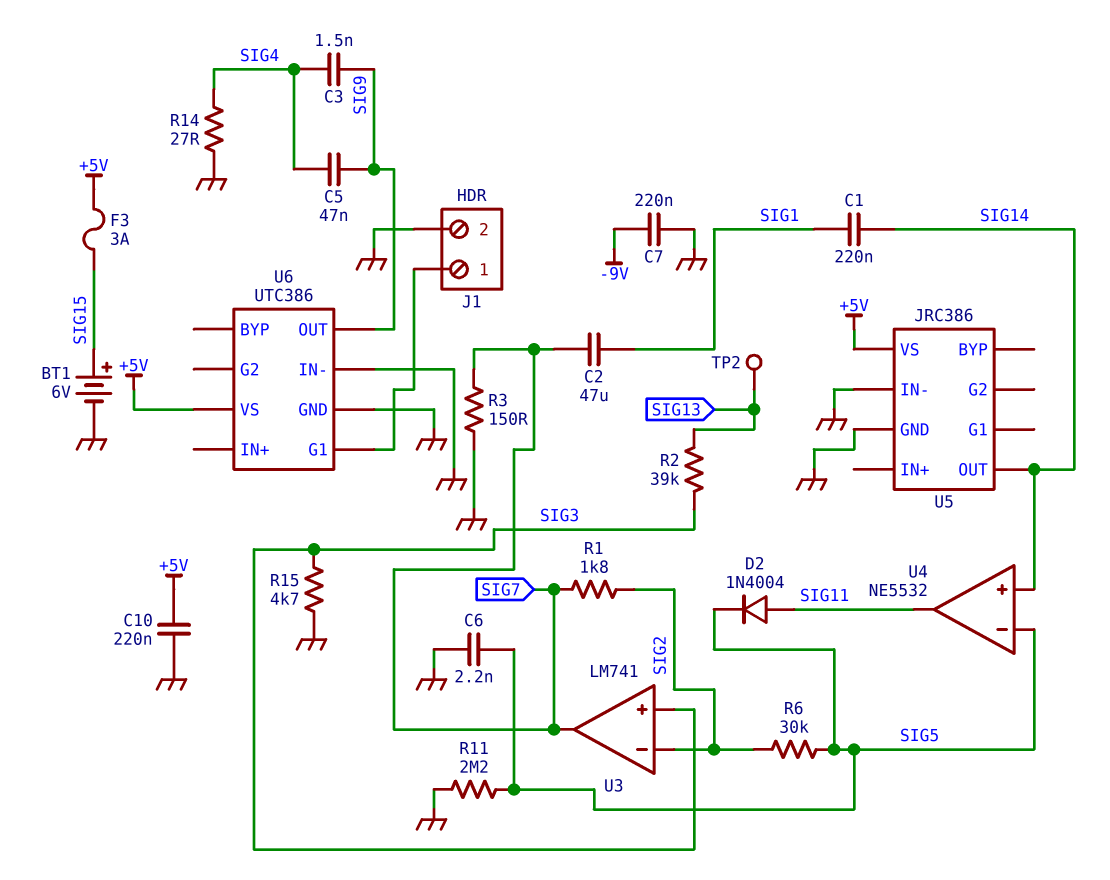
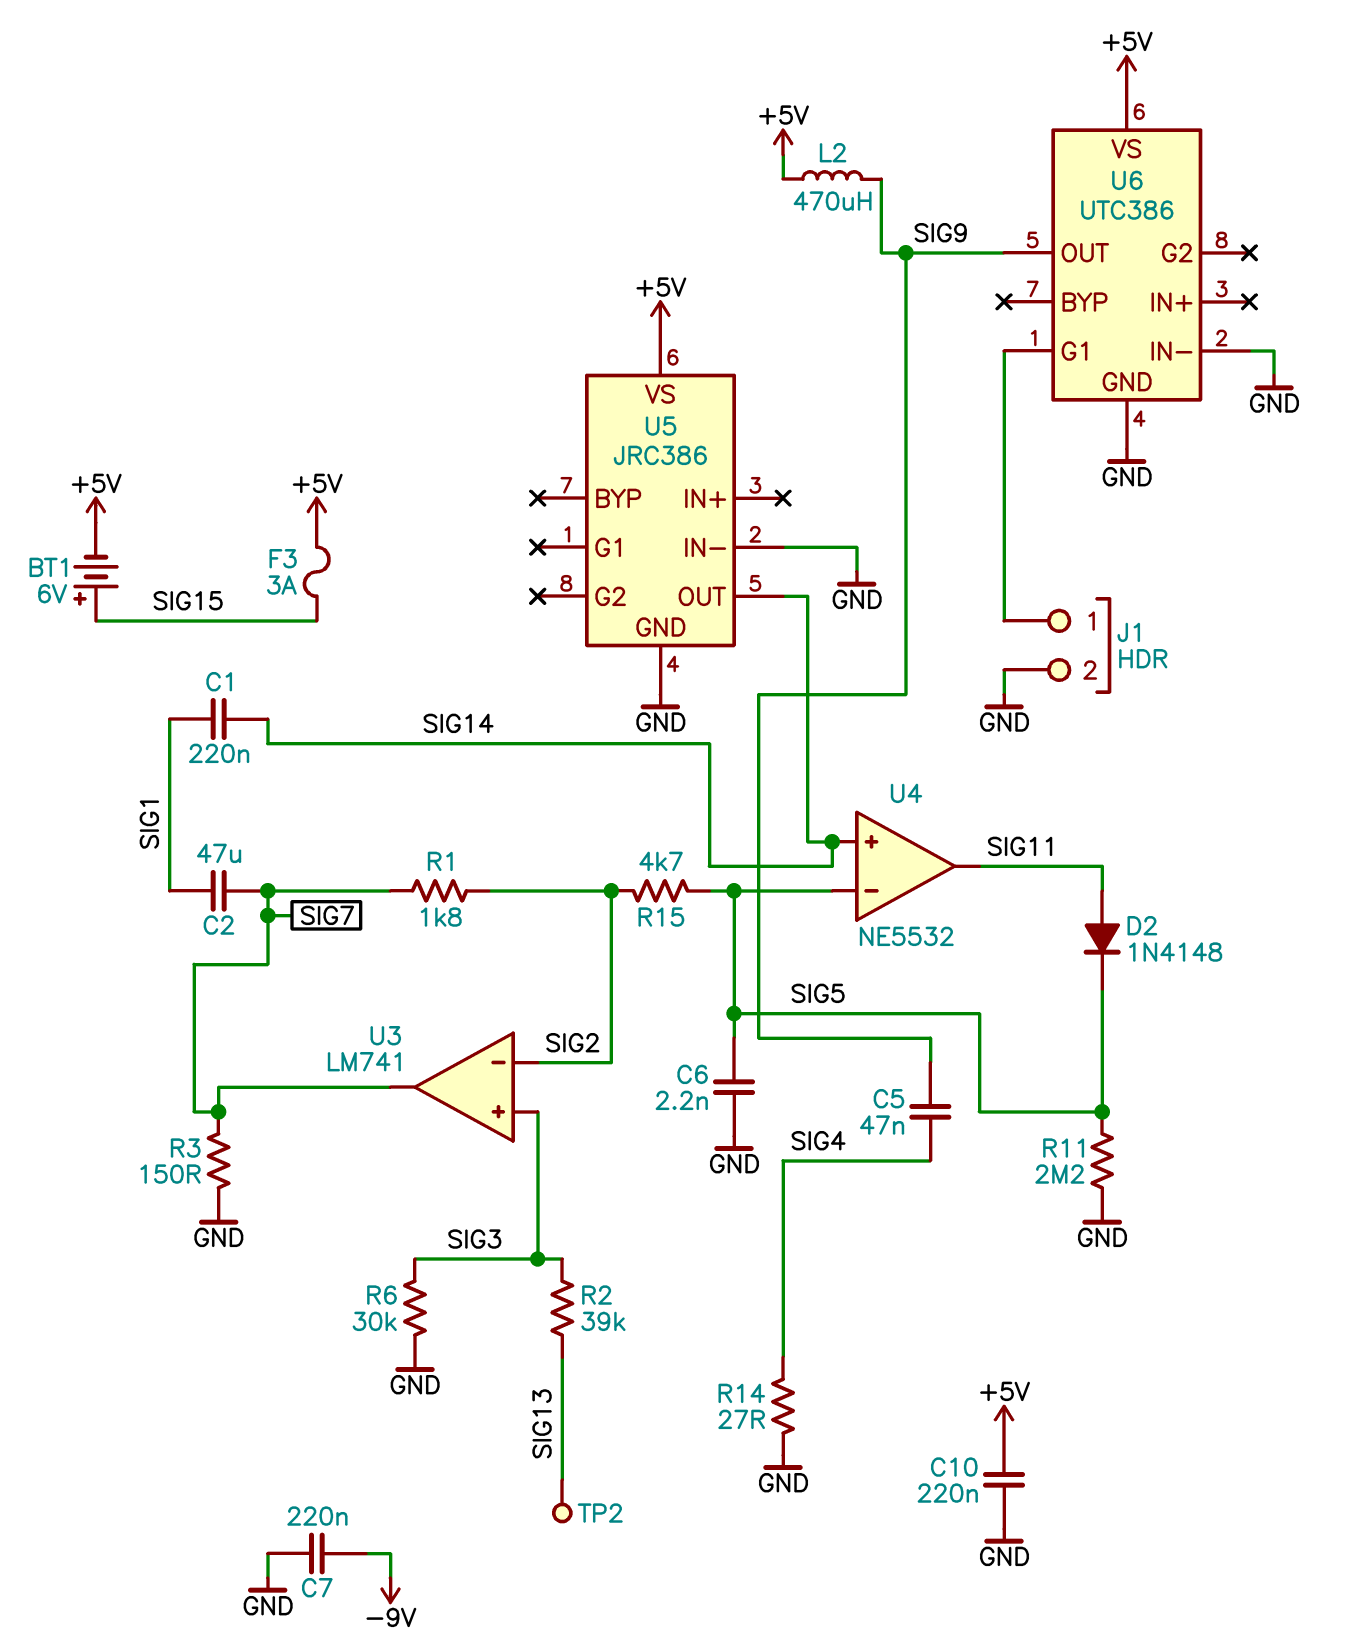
BT1: 6V (plus SIG15, minus GND) -> 6V (plus SIG15, minus +5V)
C3: 1.5nF (SIG4, SIG9) -> none
D2: diode 1N4004 (A SIG11, K SIG5) -> diode 1N4148 (A SIG11, K SIG5)
L2: none -> 470uH (+5V, SIG9)
R6: 30k (SIG2, SIG5) -> 30k (GND, SIG3)
R15: 4.7k (GND, SIG3) -> 4.7k (SIG2, SIG5)

